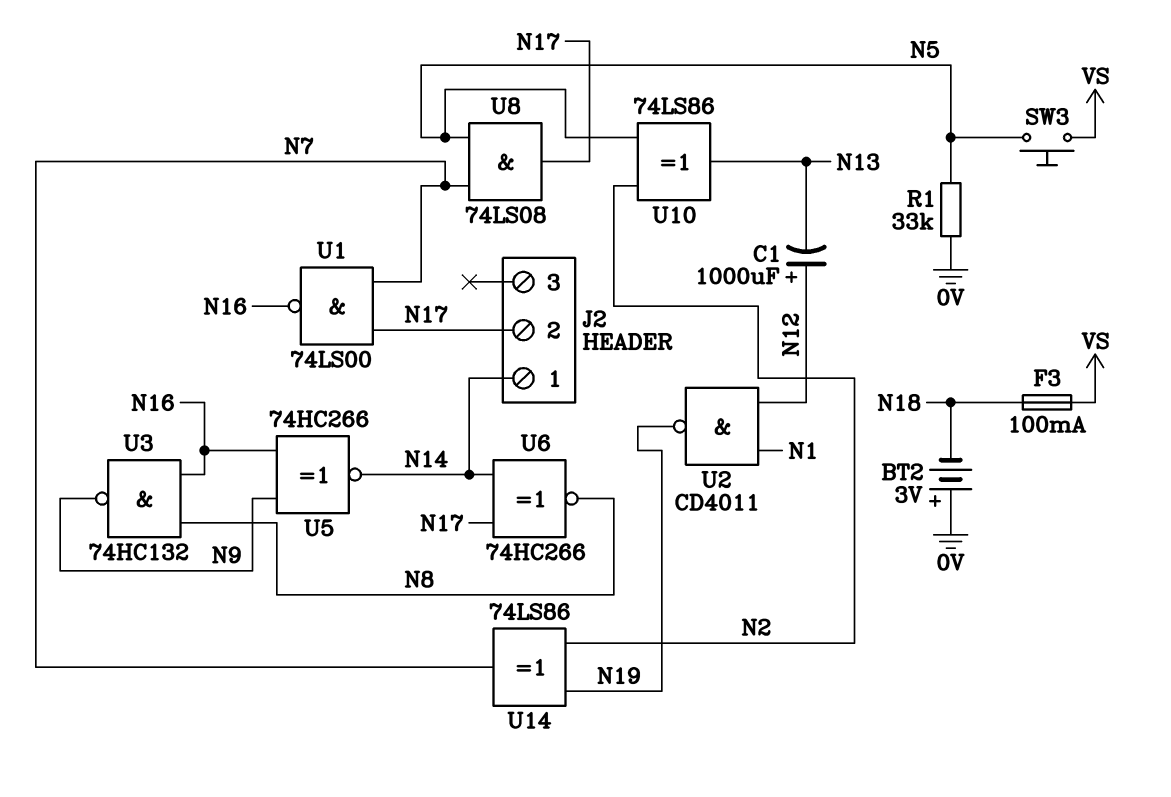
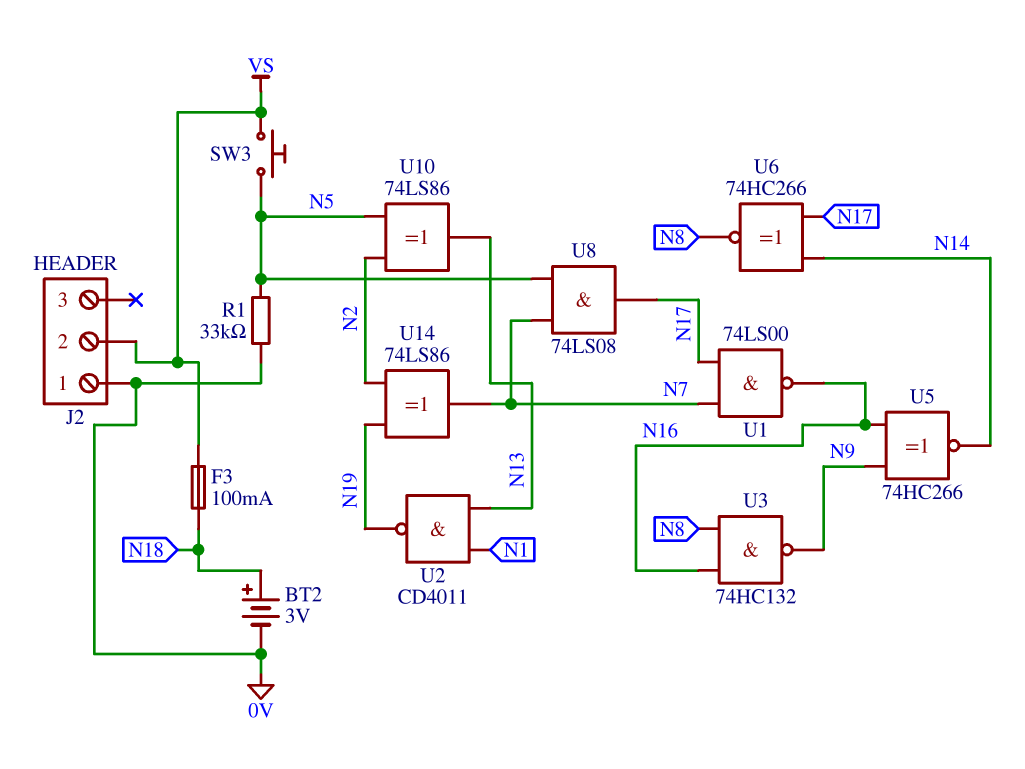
BT2: 3V (plus 0V, minus N18) -> 3V (plus N18, minus 0V)
C1: 1000uF (plus N12, minus N13) -> none
J2 pin 1: N14 -> 0V
J2 pin 2: N17 -> VS
U2: NAND CD4011 (in N1, in N12, out N19) -> NAND CD4011 (in N1, in N13, out N19)

